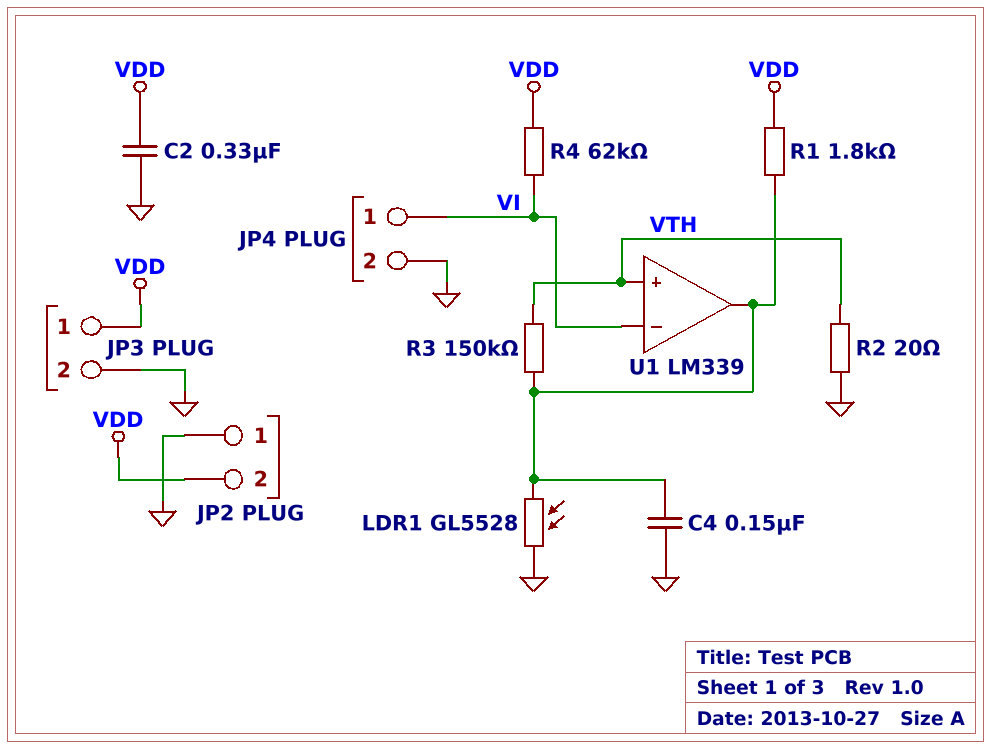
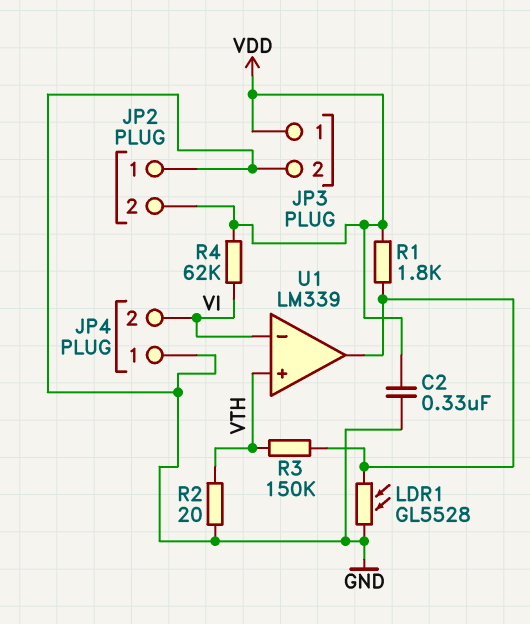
C4: 150nF (GND, U1/out) -> none
JP4 pin 1: VI -> GND
JP4 pin 2: GND -> VI

